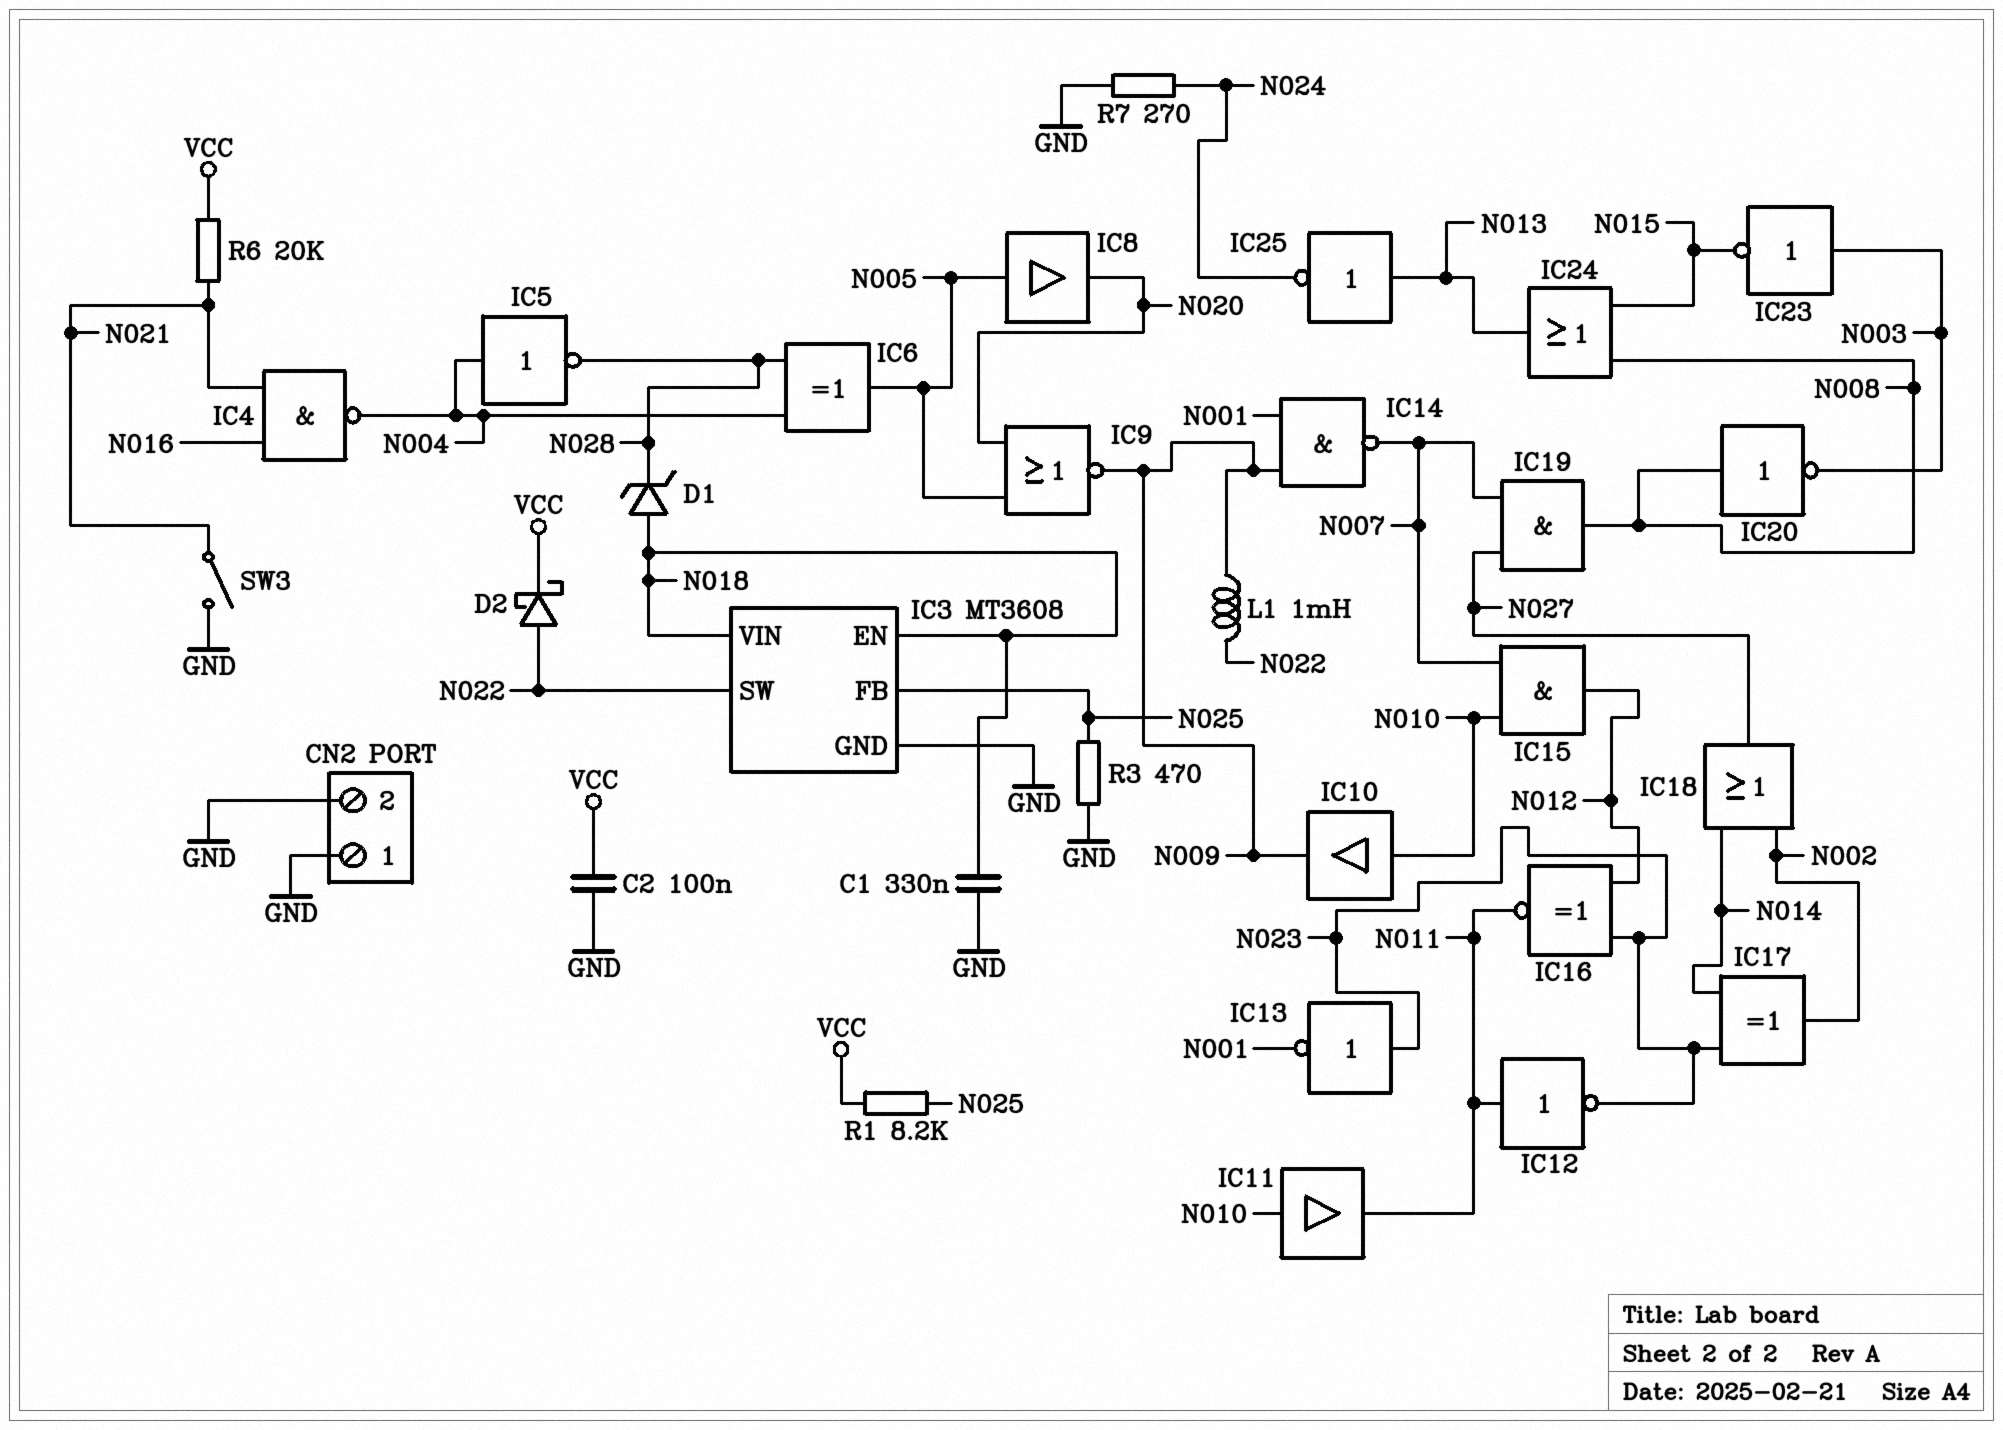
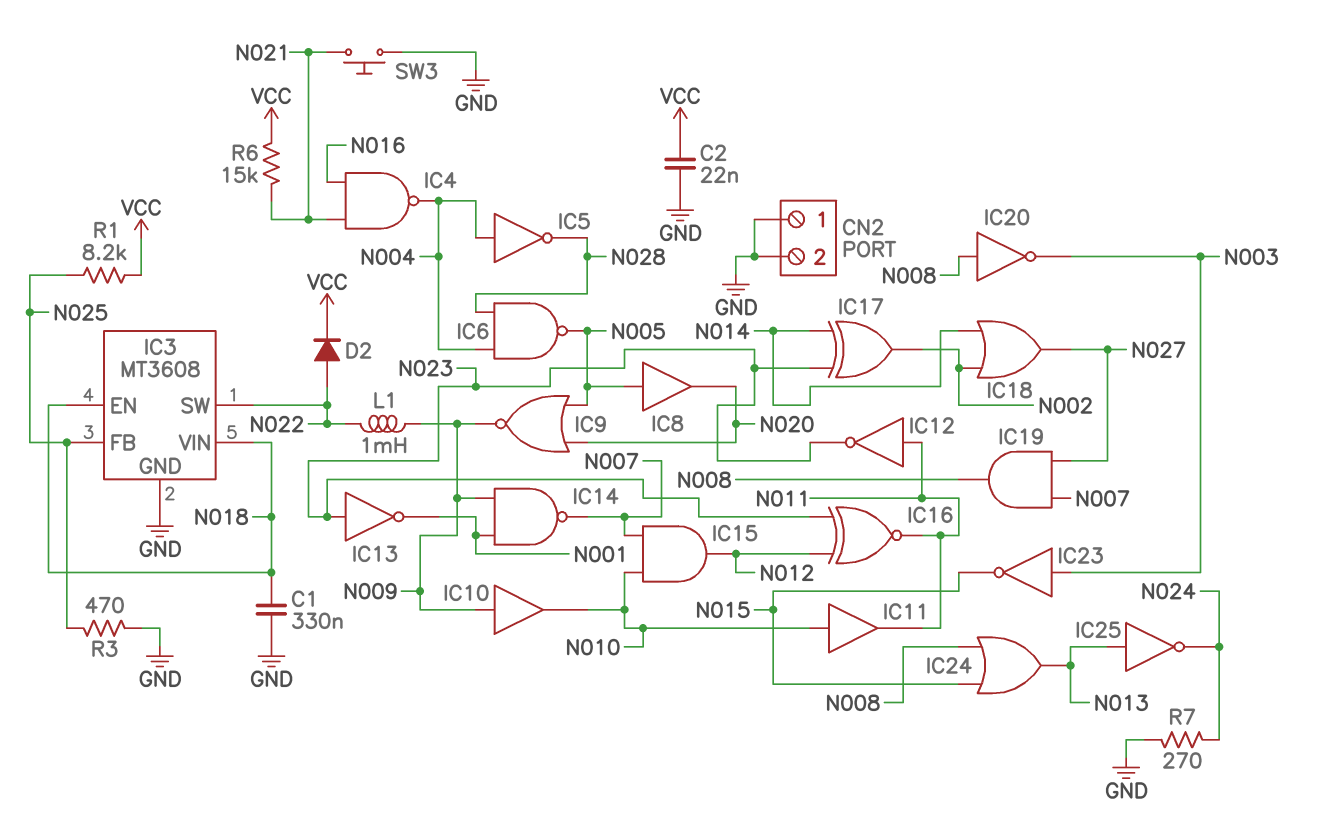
C2: 100nF (GND, VCC) -> 22nF (GND, VCC)
D1: zener (A N018, K N028) -> none
D2: schottky (A N022, K VCC) -> diode (A N022, K VCC)
IC6: XOR (in N004, in N028, out N005) -> NAND (in N004, in N028, out N005)
IC10: buffer (in N010, out N009) -> buffer (in N009, out N010)
R6: 20k (N021, VCC) -> 15k (N021, VCC)
SW3: switch (GND, N021) -> button (GND, N021)

